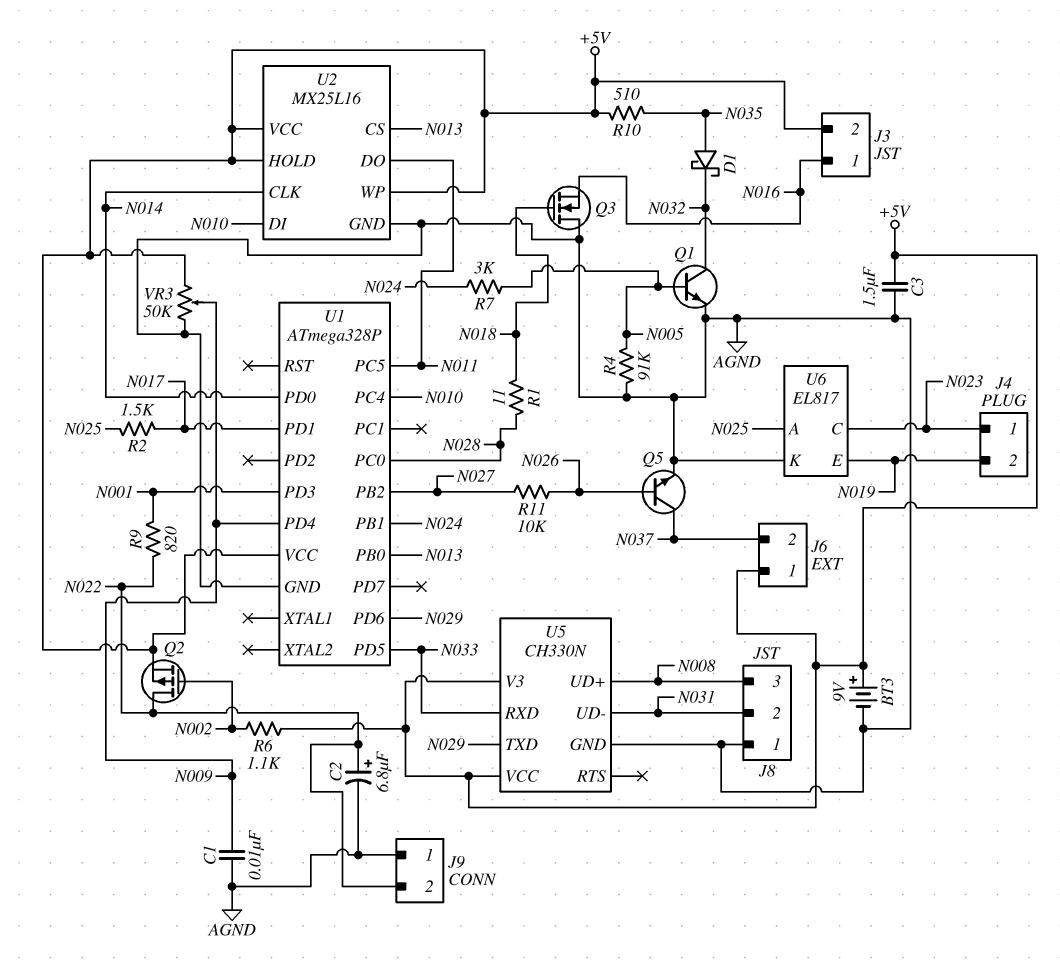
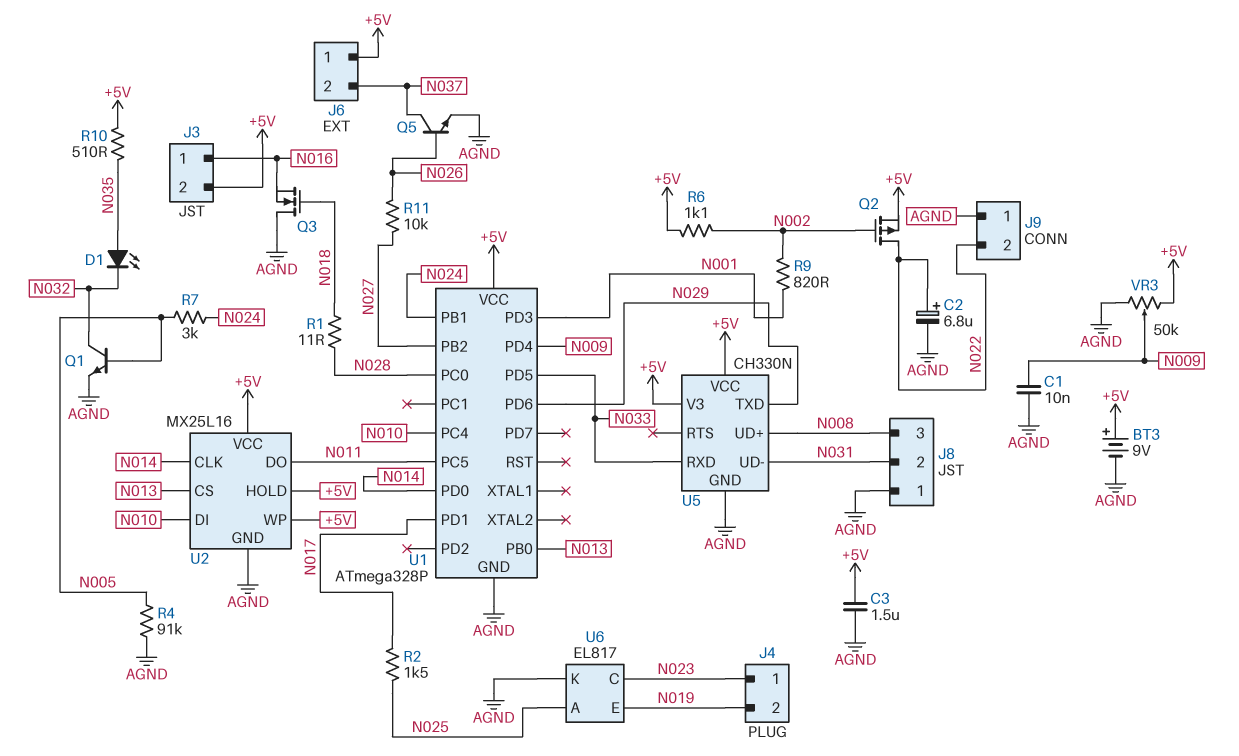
D1: schottky (A N035, K N032) -> LED (A N035, K N032)
R9: 820 (N001, N022) -> 820 (N001, N002)

